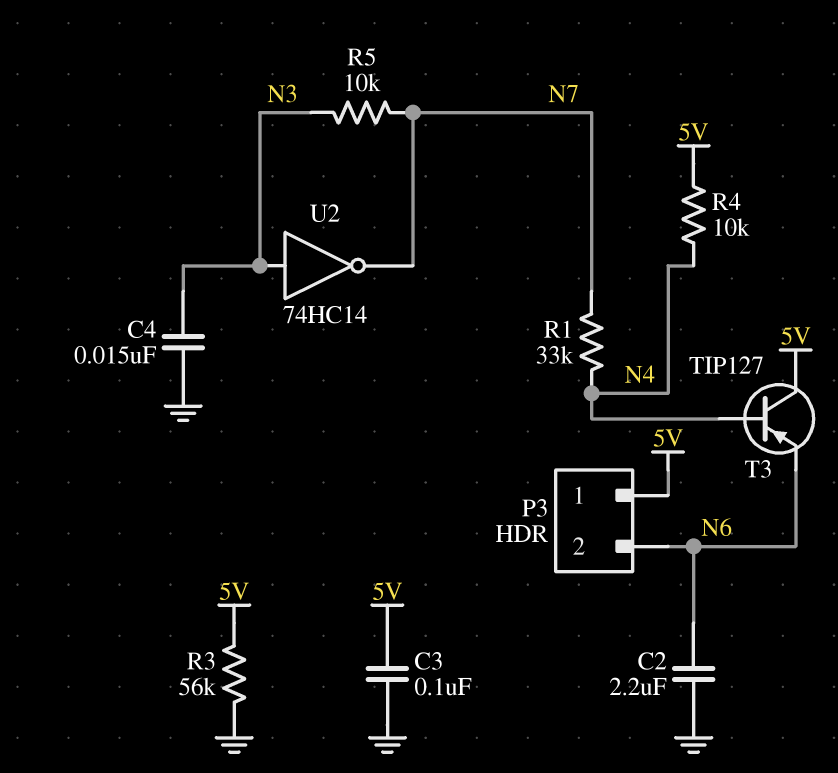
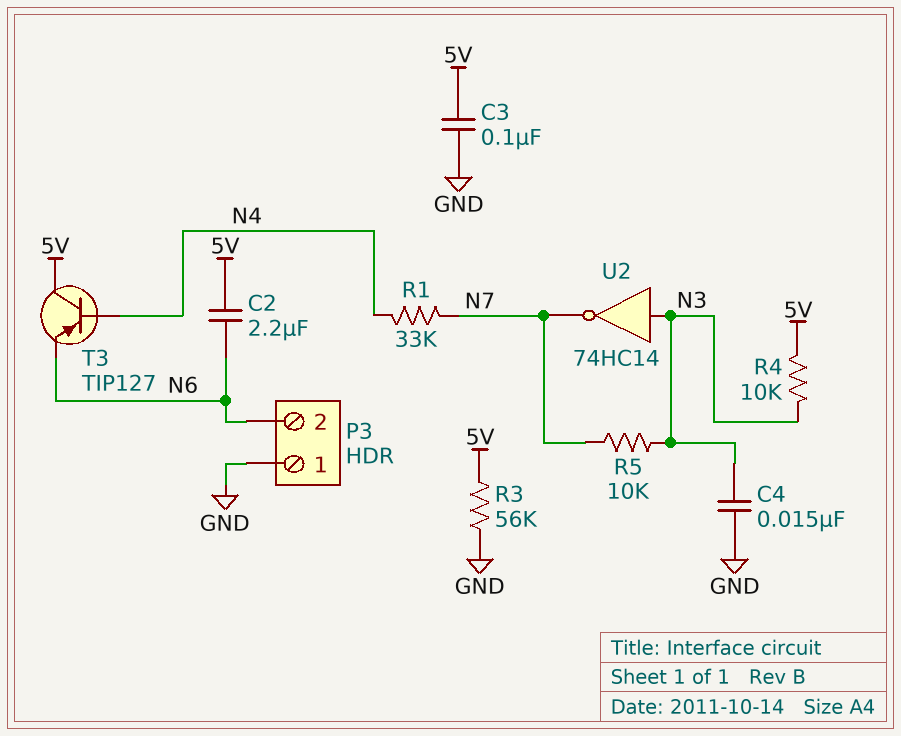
C2: 2.2uF (GND, N6) -> 2.2uF (5V, N6)
P3 pin 1: 5V -> GND
R4: 10k (5V, N4) -> 10k (5V, N3)

